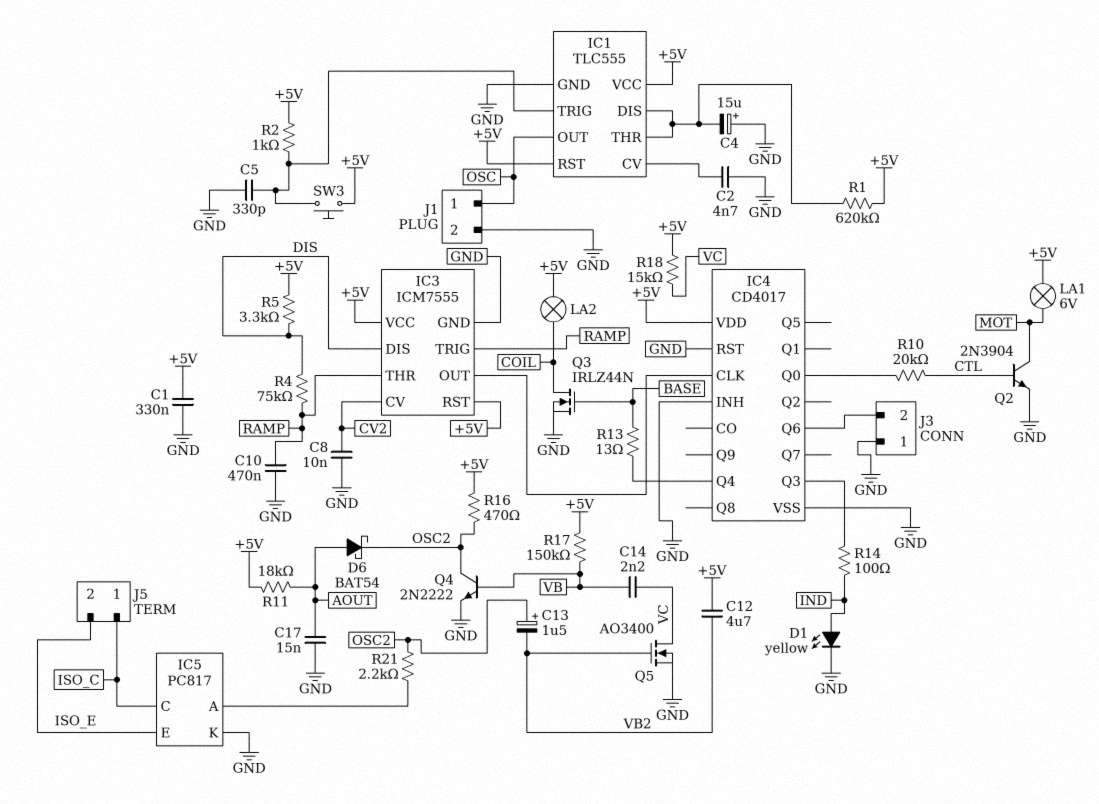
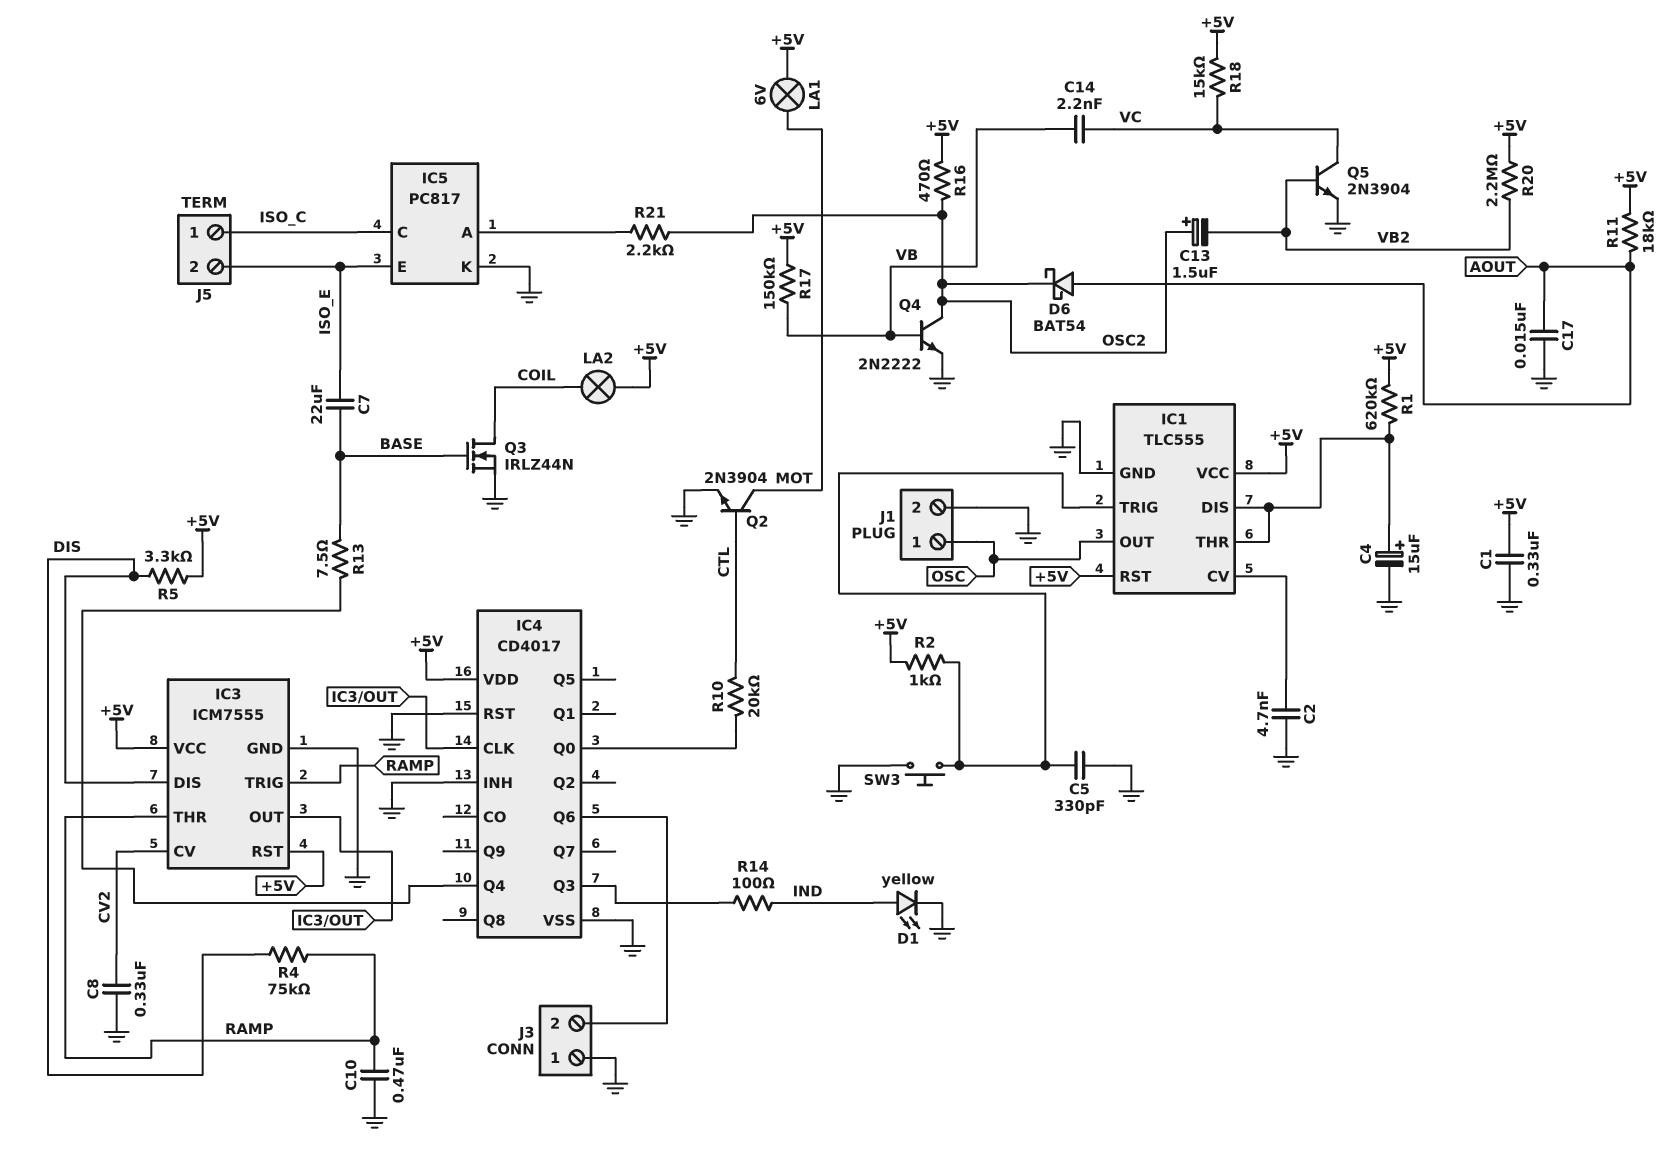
C4: 15uF (plus GND, minus IC1/DIS) -> 15uF (plus IC1/DIS, minus GND)
C7: none -> 22uF (BASE, ISO_E)
C8: 10nF (CV2, GND) -> 330nF (CV2, GND)
C12: 4.7uF (+5V, VB2) -> none
Q5: NMOS AO3400 (G VB2, D VC, S GND) -> NPN 2N3904 (B VB2, C VC, E GND)
R13: 13 (BASE, IC4/Q4) -> 7.5 (BASE, IC4/Q4)
R20: none -> 2.2M (+5V, VB2)
SW3: button (+5V, IC1/TRIG) -> button (GND, IC1/TRIG)

